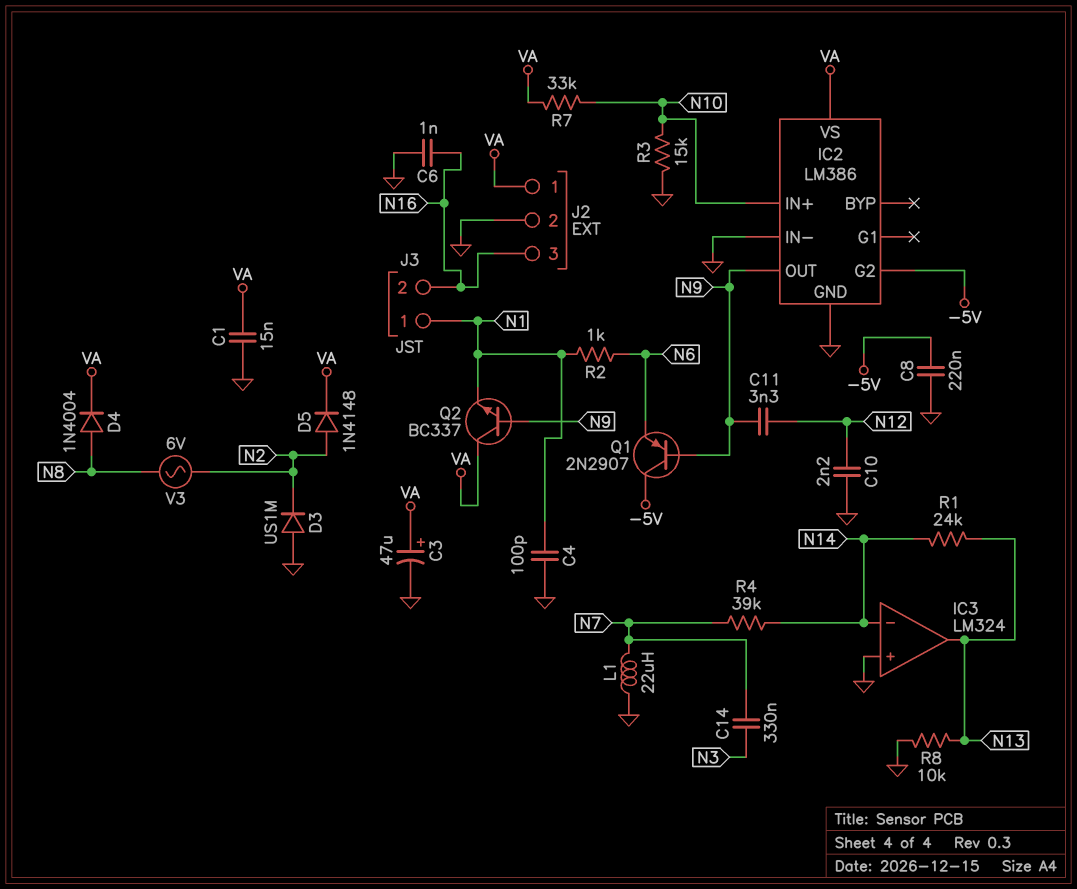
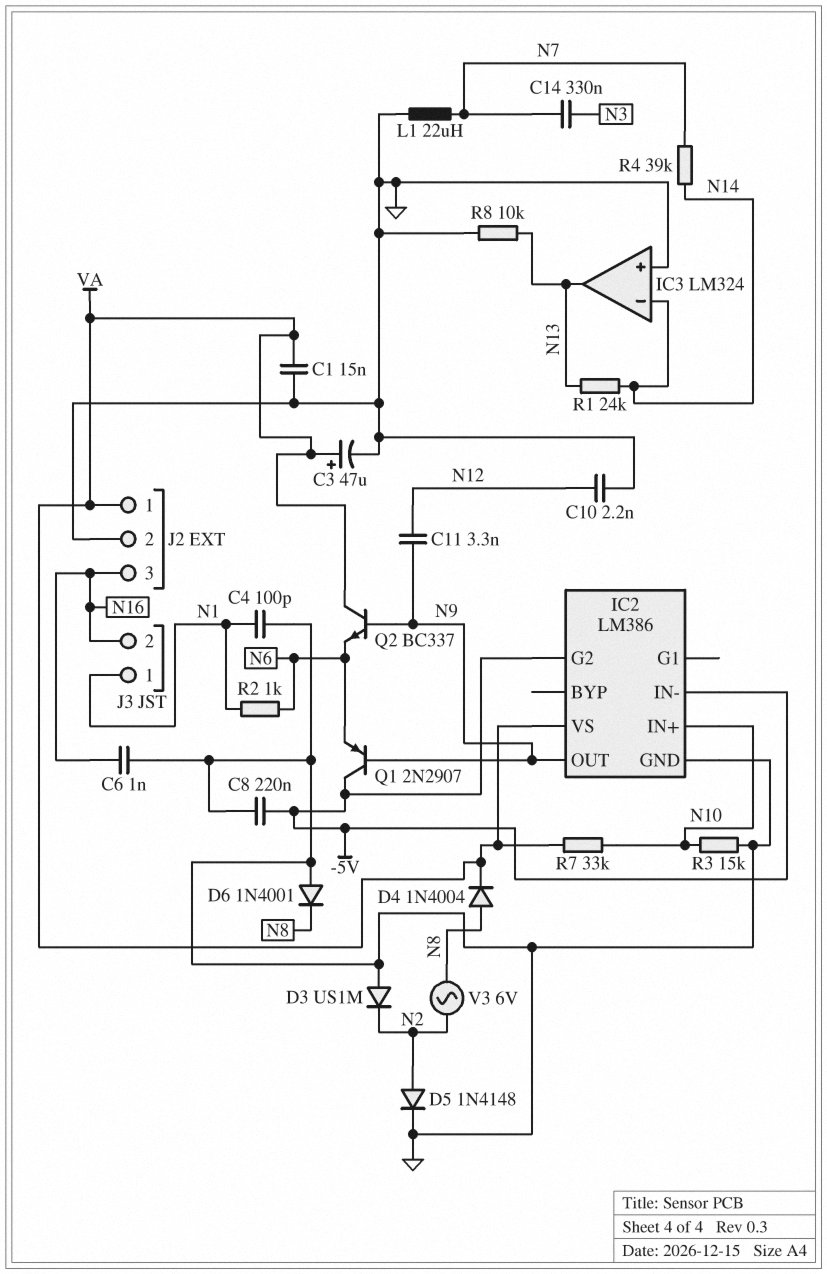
D5: diode 1N4148 (A N2, K VA) -> diode 1N4148 (A N2, K GND)
D6: none -> diode 1N4001 (A GND, K N8)
IC2 pin IN-: GND -> -5V
Q2: NPN BC337 (B N9, C VA, E N1) -> NPN BC337 (B N9, C VA, E N6)

